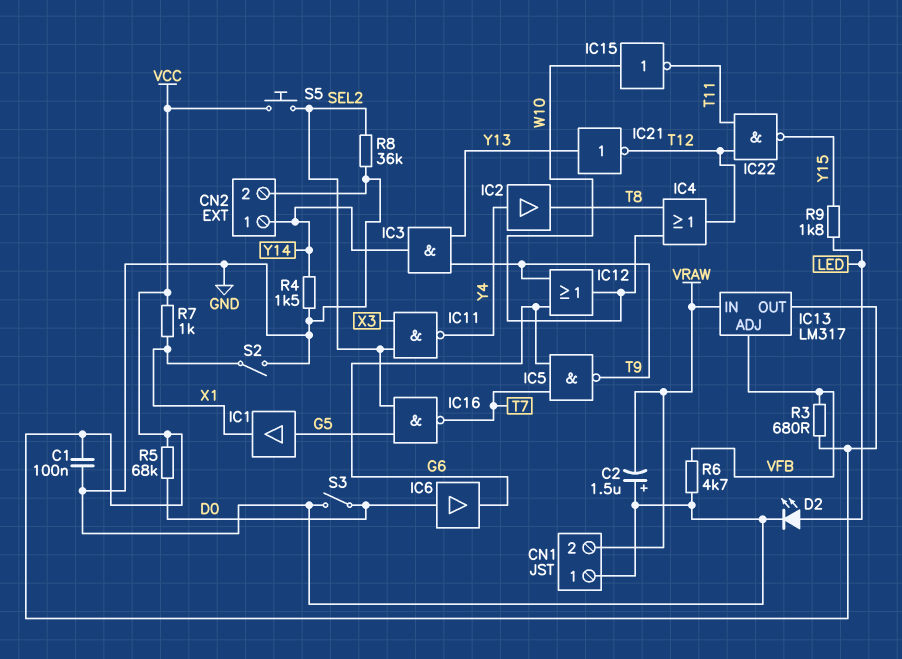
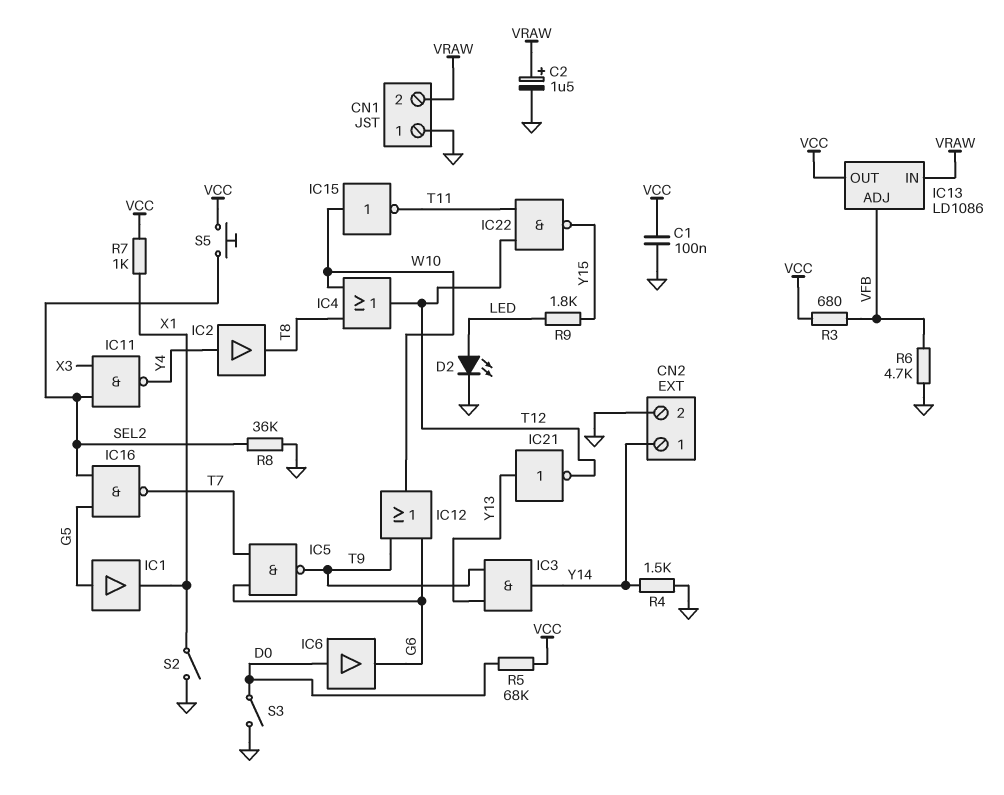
C2: 1.5uF (plus GND, minus VRAW) -> 1.5uF (plus VRAW, minus GND)
IC13: LM317 -> LD1086

